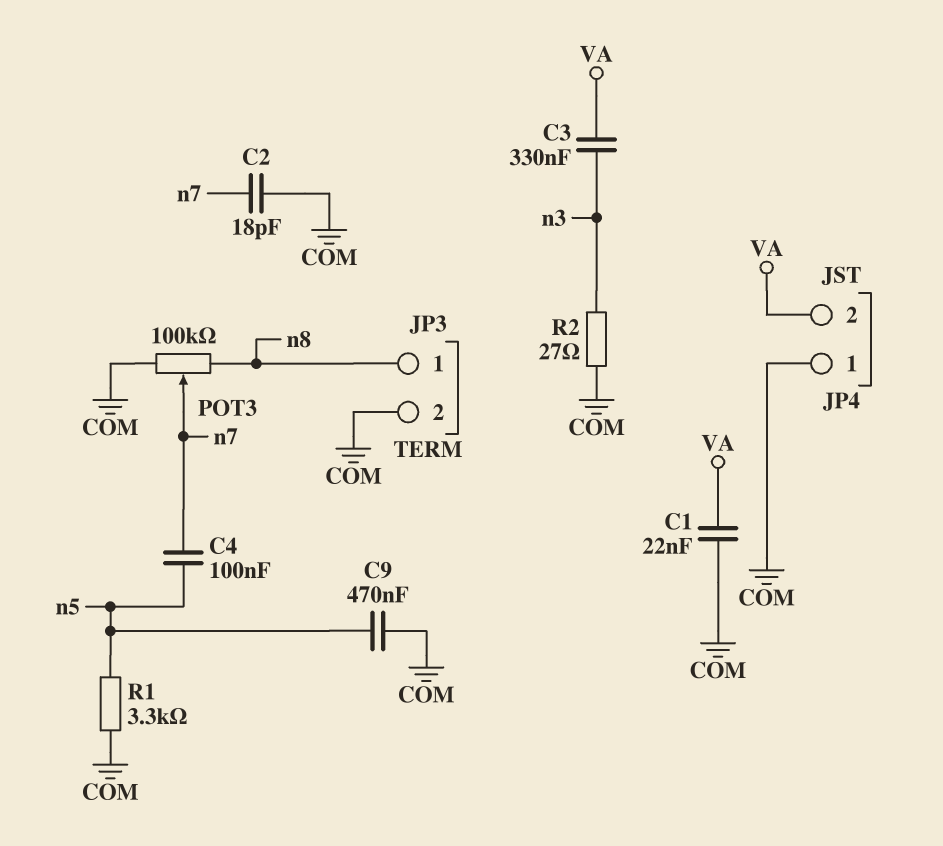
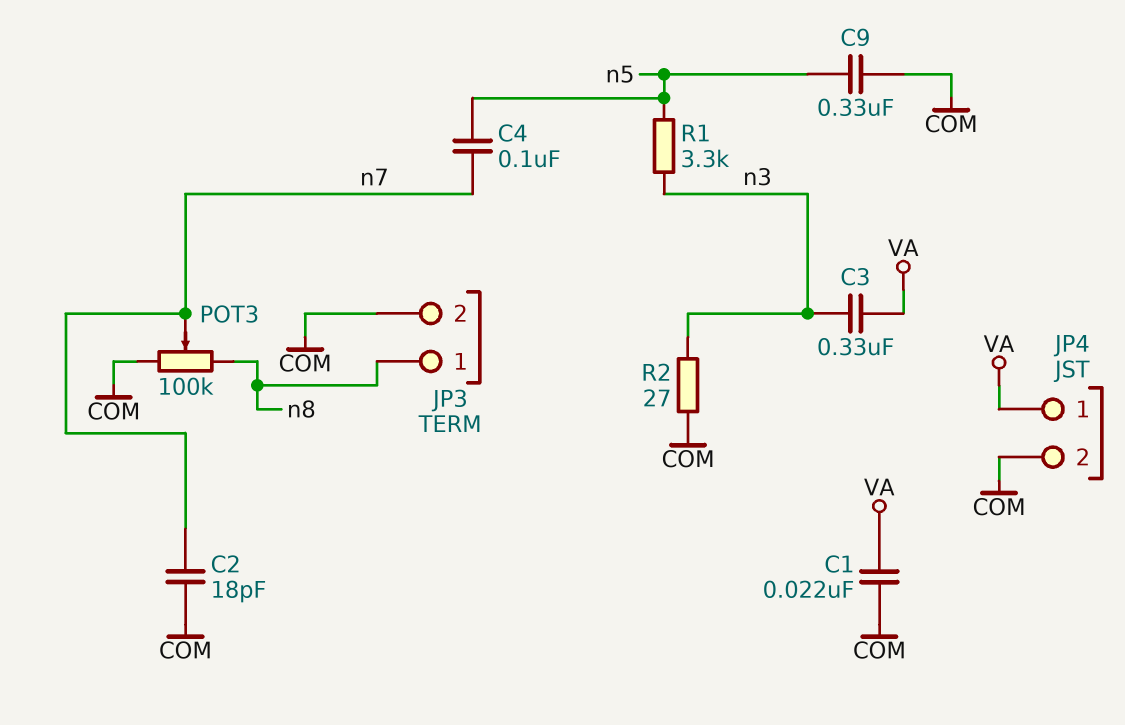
C9: 470nF (COM, n5) -> 330nF (COM, n5)
JP4 pin 1: COM -> VA
JP4 pin 2: VA -> COM
R1: 3.3k (COM, n5) -> 3.3k (n3, n5)

